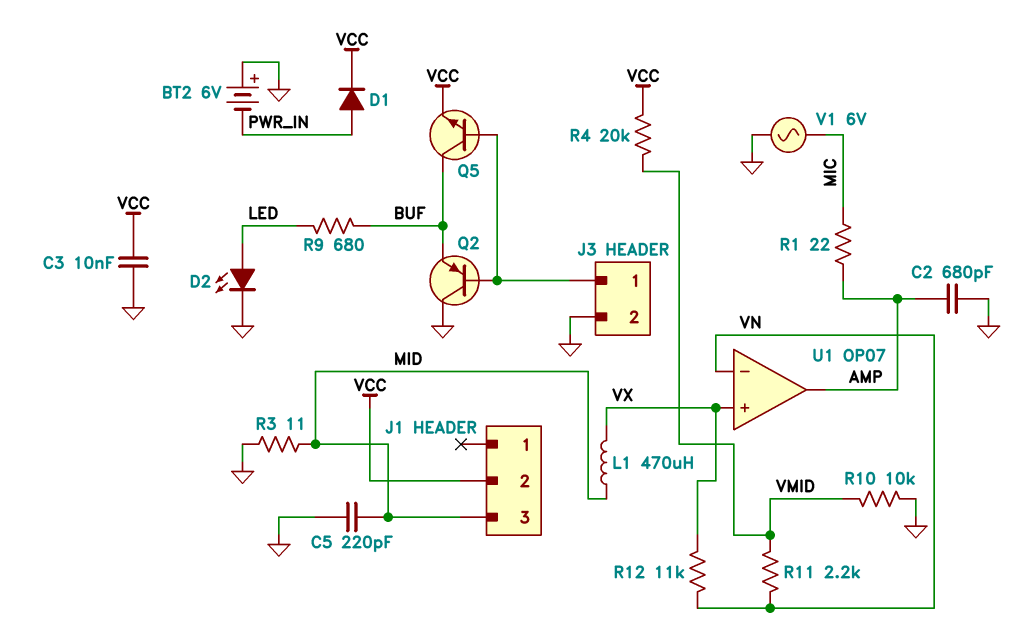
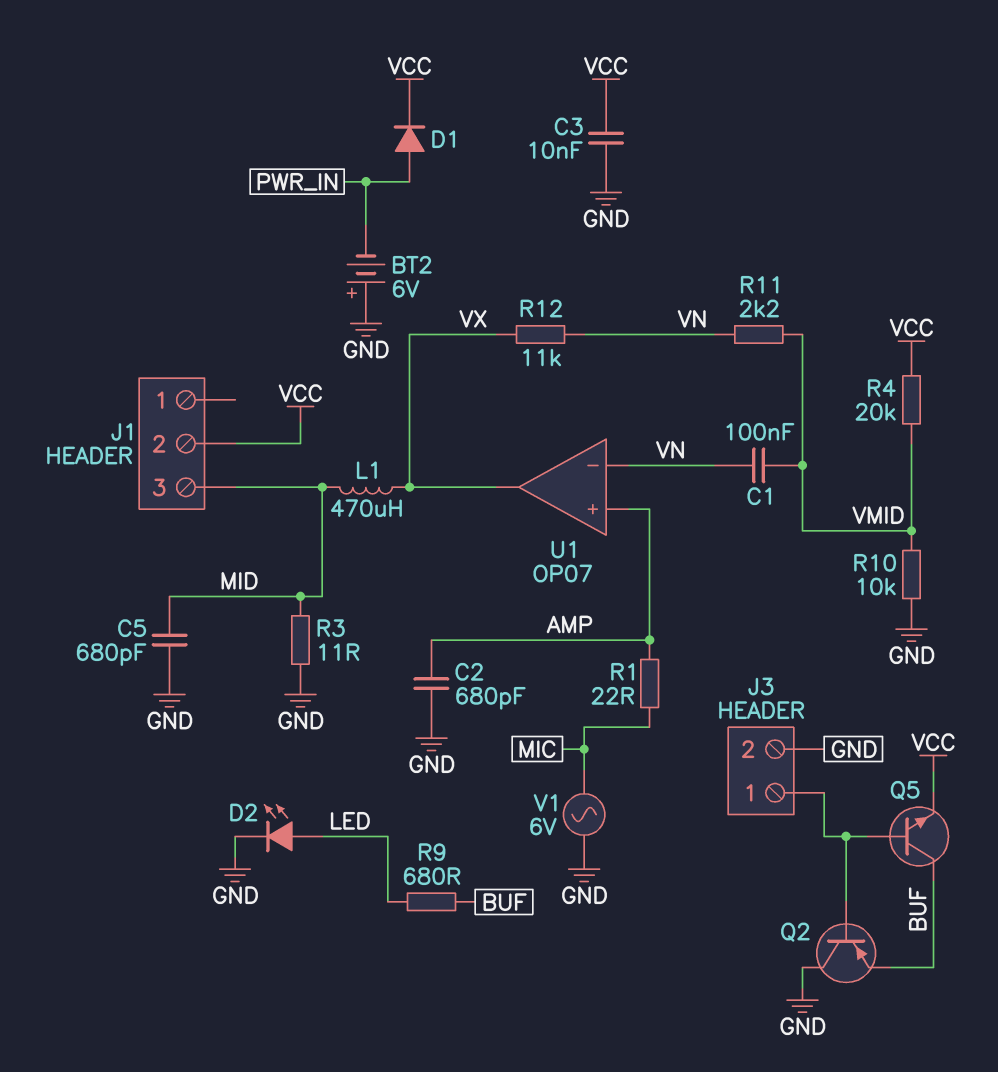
C1: none -> 100nF (VMID, VN)
C5: 220pF (GND, MID) -> 680pF (GND, MID)
U1 pin in+: VX -> AMP
U1 pin out: AMP -> VX

